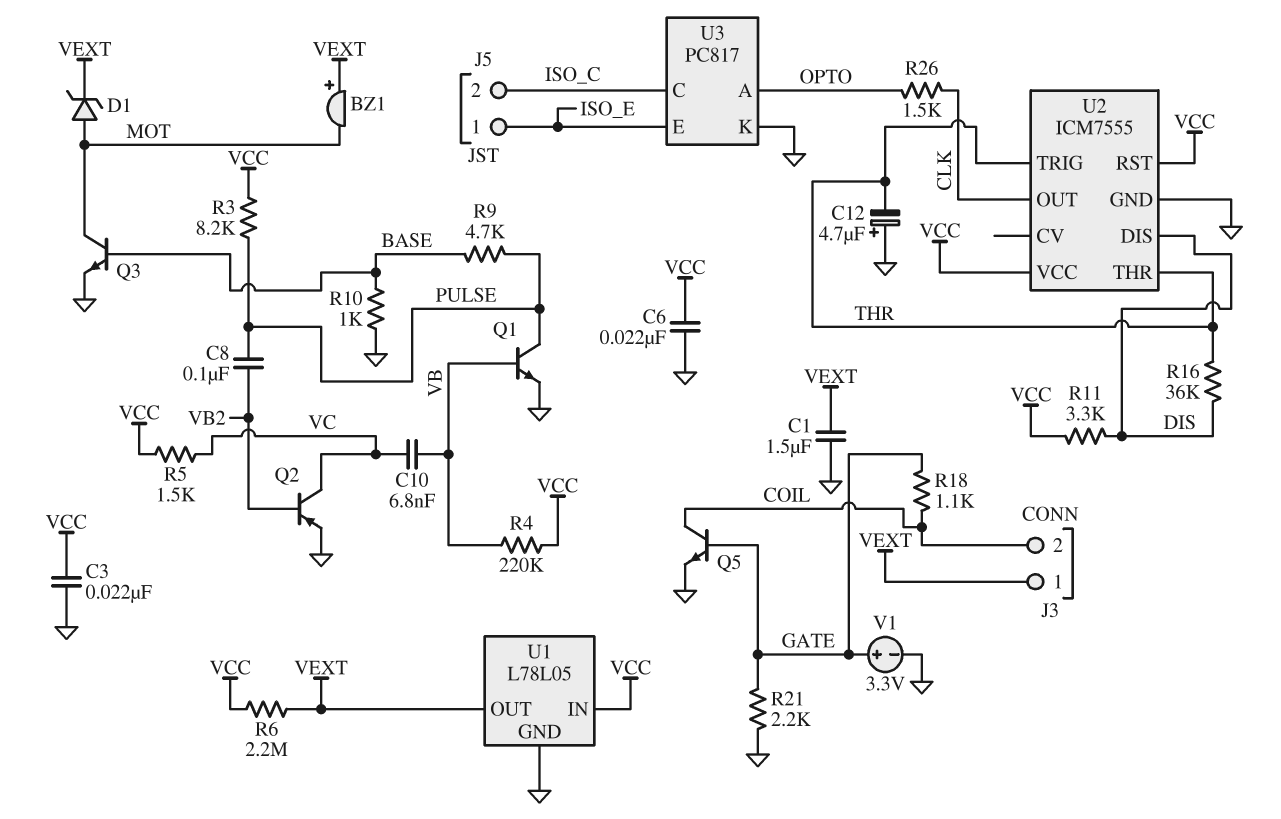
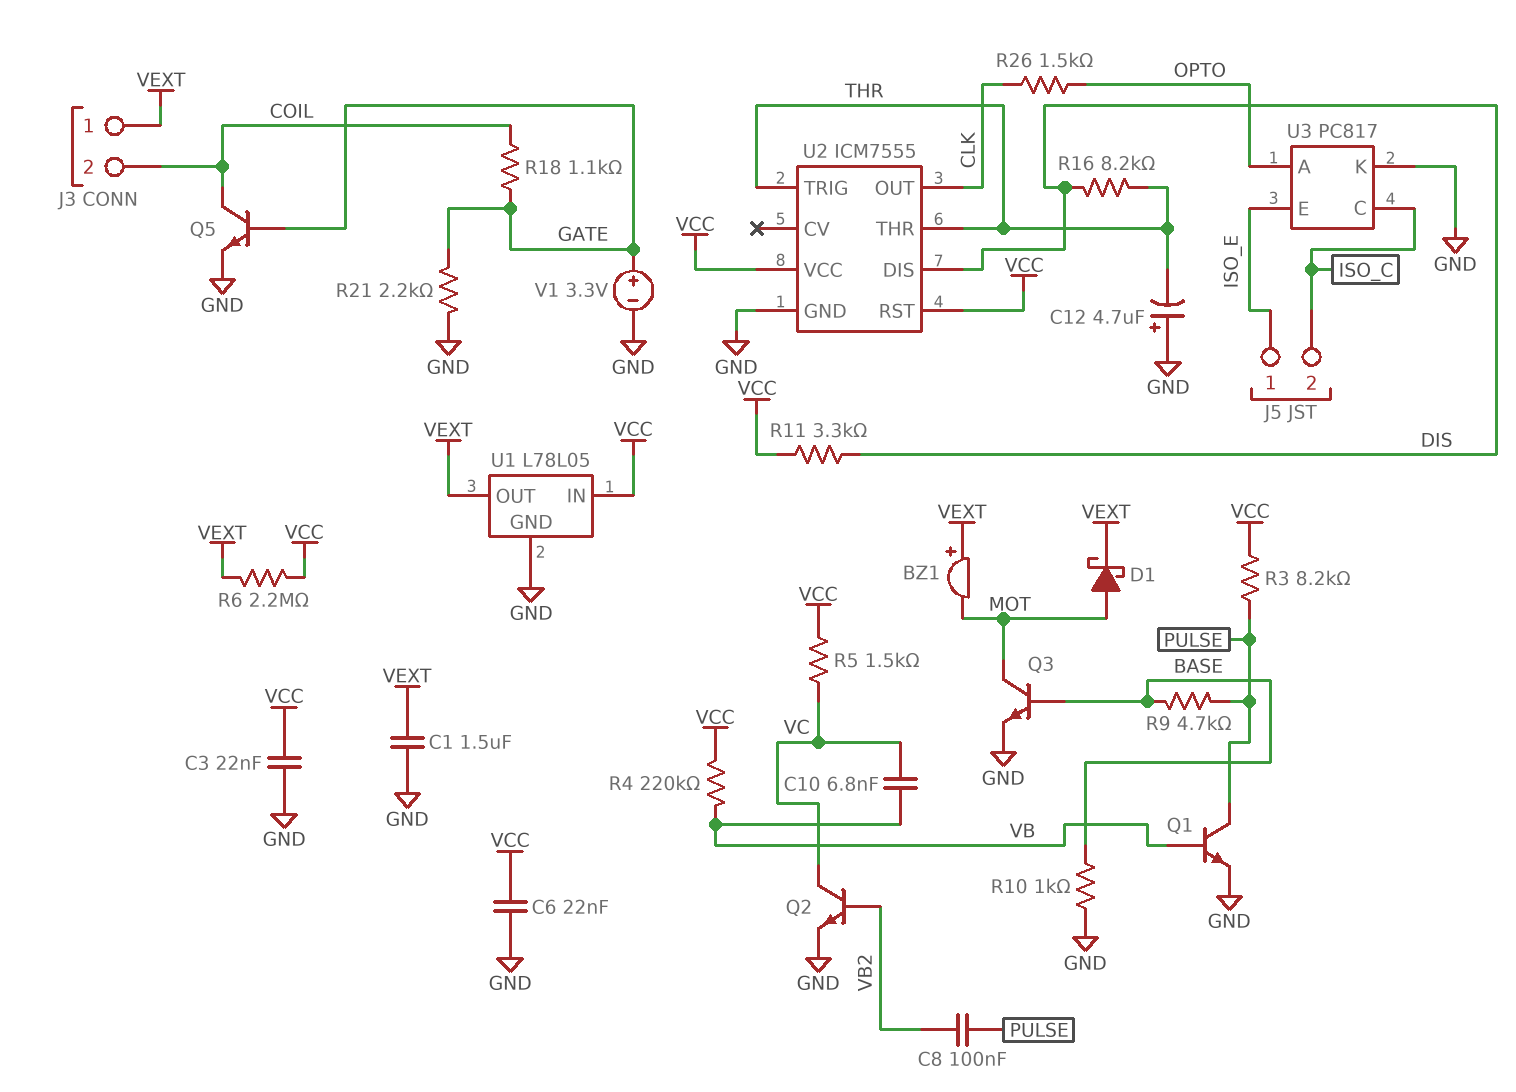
D1: zener (A MOT, K VEXT) -> schottky (A MOT, K VEXT)
Q2: PNP (B VB2, C VC, E GND) -> NPN (B VB2, C VC, E GND)
R16: 36k (DIS, THR) -> 8.2k (DIS, THR)

